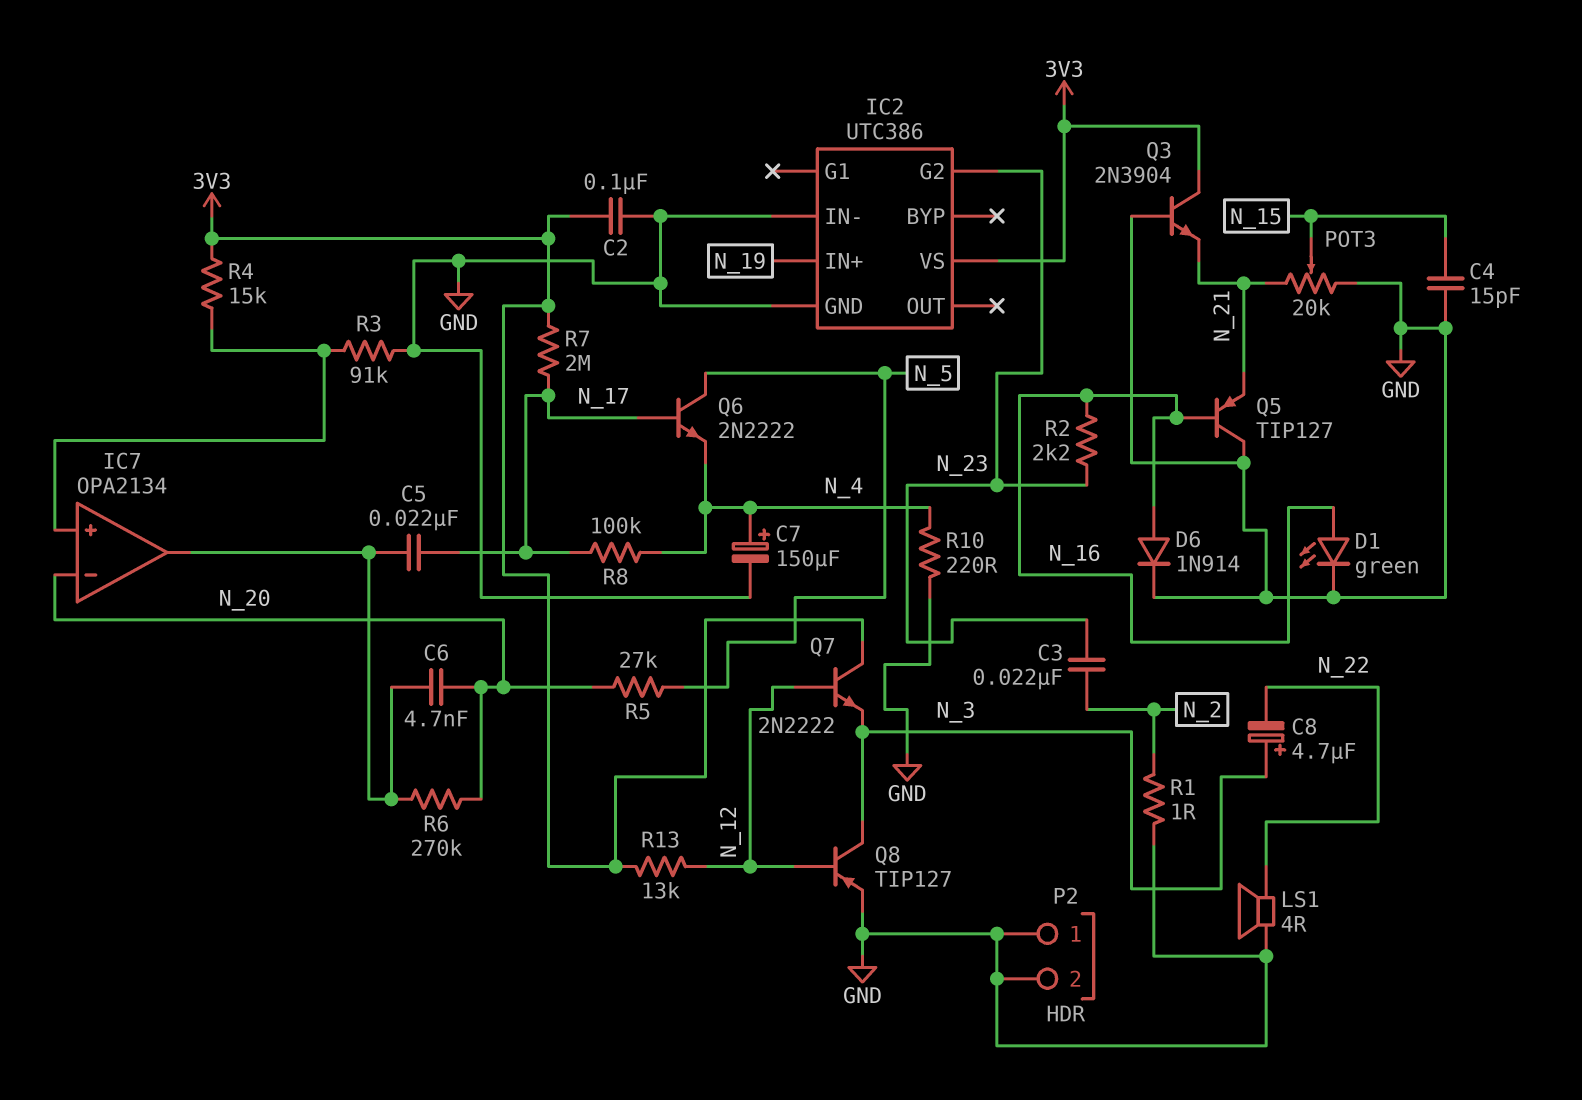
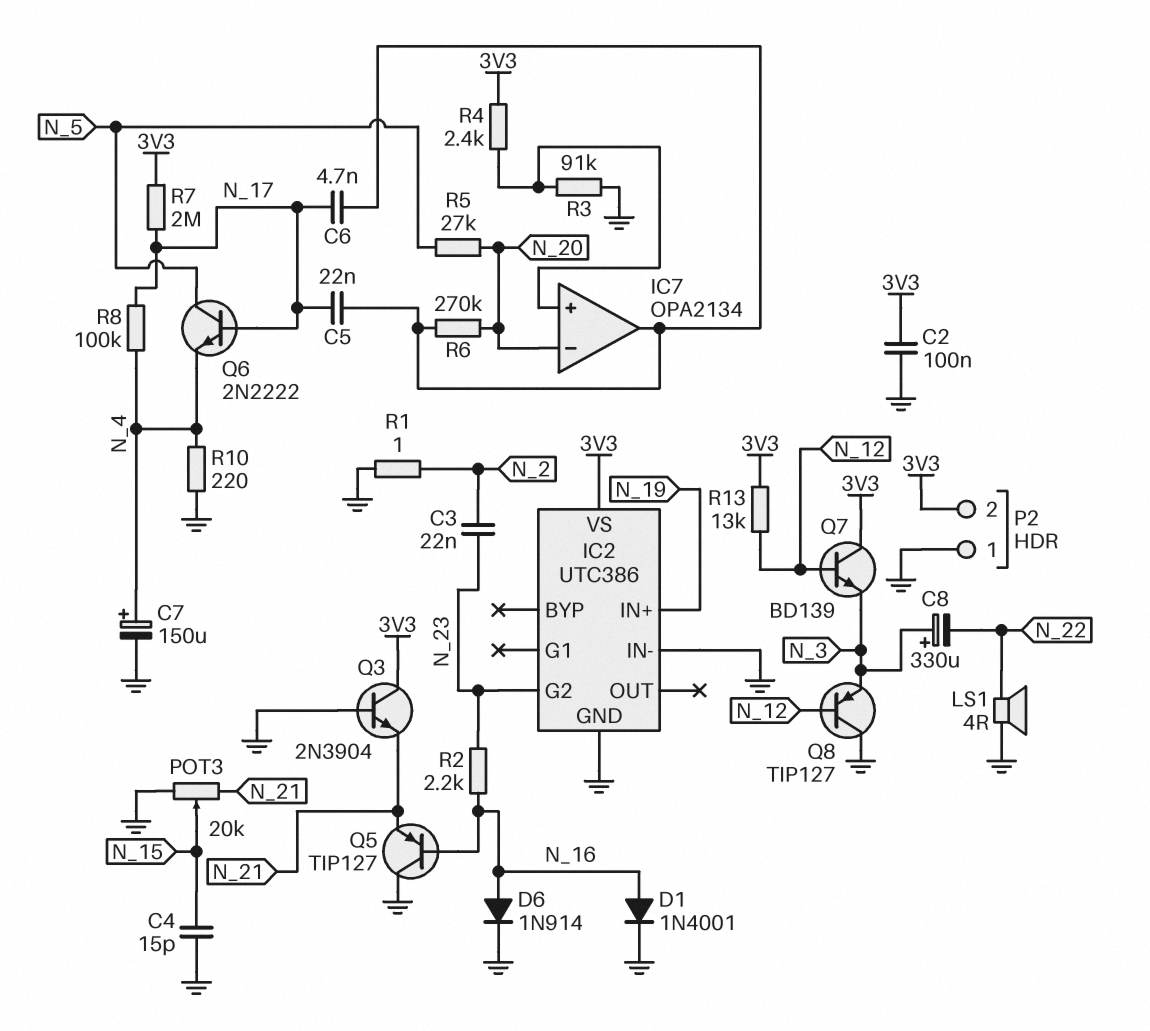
C6: 4.7nF (IC7/out, N_20) -> 4.7nF (IC7/out, N_17)
C8: 4.7uF (plus N_3, minus N_22) -> 330uF (plus N_3, minus N_22)
D1: LED green (A N_16, K GND) -> diode 1N4001 (A N_16, K GND)
P2 pin 2: GND -> 3V3
Q7: NPN 2N2222 (B N_12, C 3V3, E N_3) -> NPN BD139 (B N_12, C 3V3, E N_3)
Q8: PNP TIP127 (B N_12, C N_3, E GND) -> PNP TIP127 (B N_12, C GND, E N_3)
R4: 15k (3V3, IC7/in+) -> 2.4k (3V3, IC7/in+)

